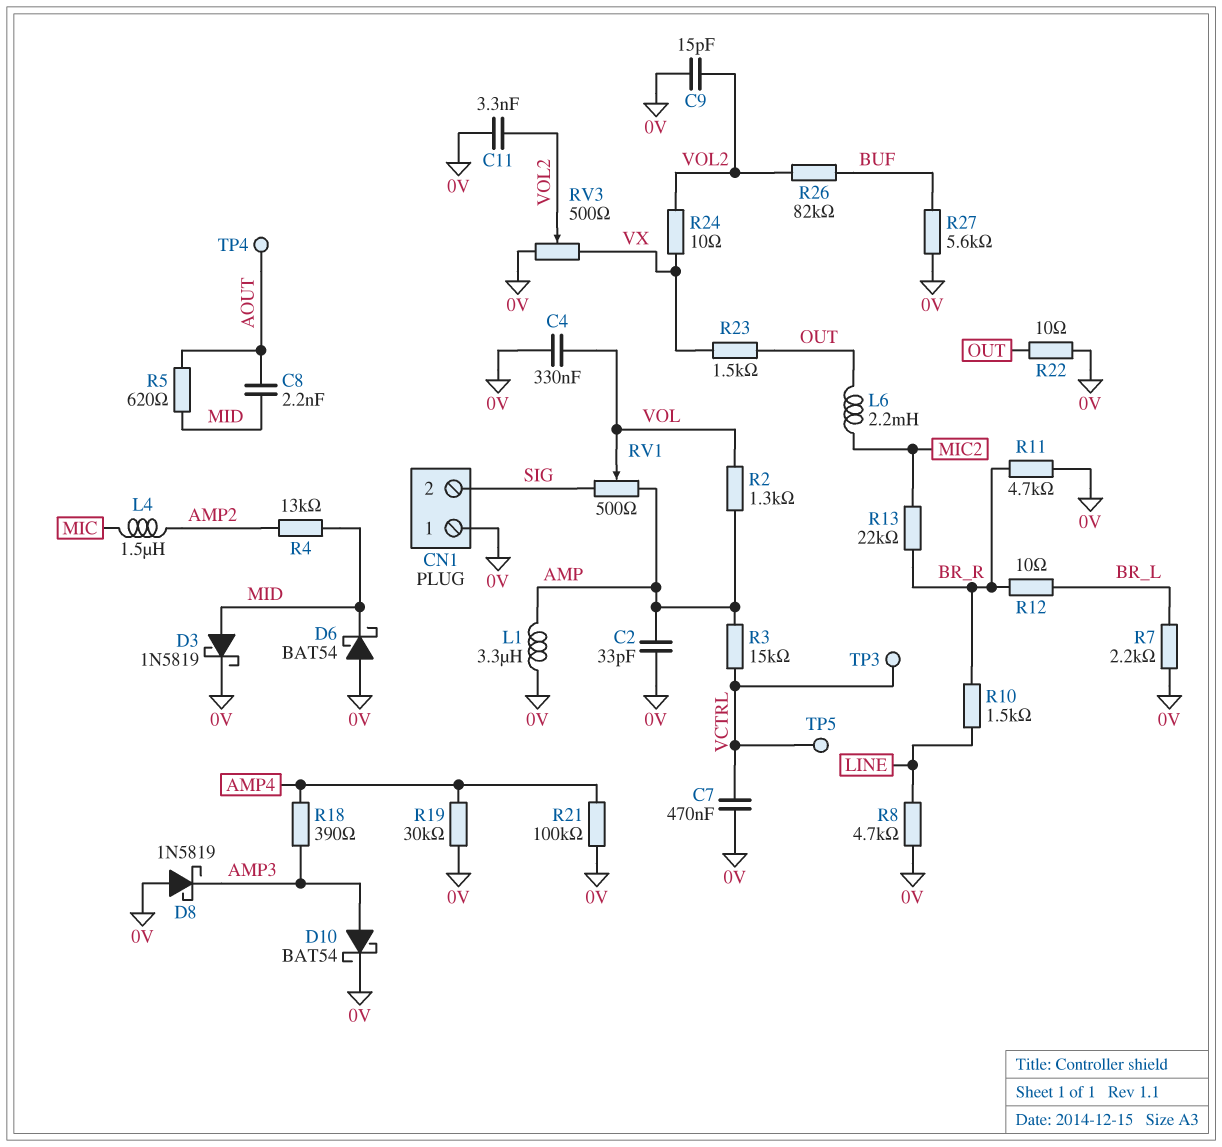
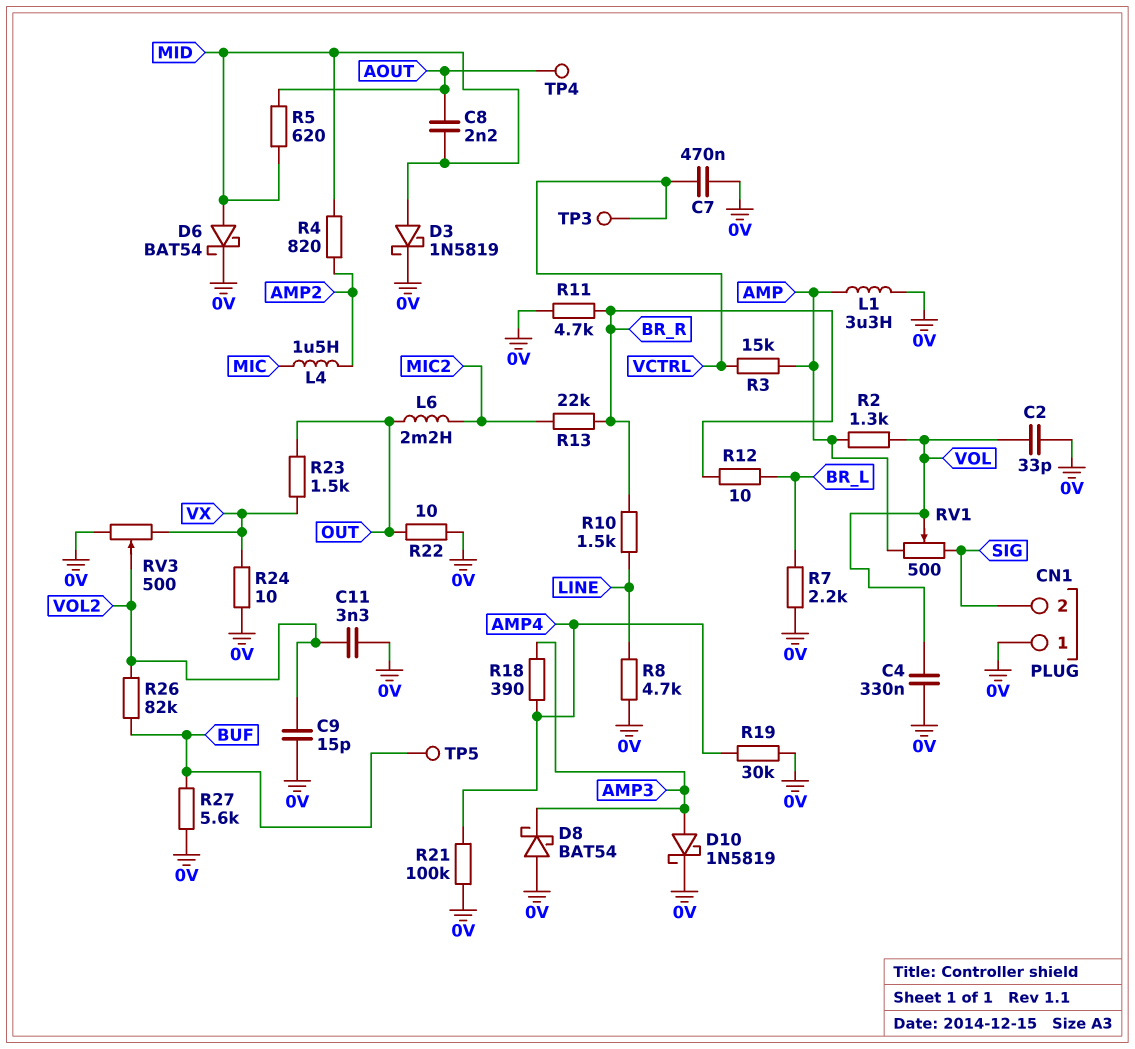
C2: 33pF (0V, AMP) -> 33pF (0V, VOL)
D6: schottky BAT54 (A 0V, K MID) -> schottky BAT54 (A MID, K 0V)
D8: schottky 1N5819 (A 0V, K AMP3) -> schottky BAT54 (A 0V, K AMP3)
D10: schottky BAT54 (A AMP3, K 0V) -> schottky 1N5819 (A AMP3, K 0V)
R4: 13k (AMP2, MID) -> 820 (AMP2, MID)
R24: 10 (VOL2, VX) -> 10 (0V, VX)
TP5: test point (VCTRL) -> test point (BUF)

